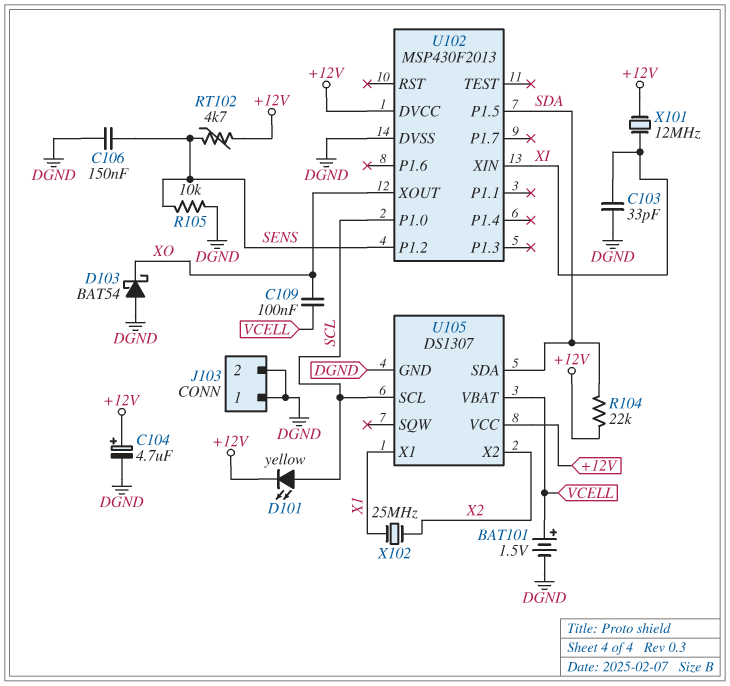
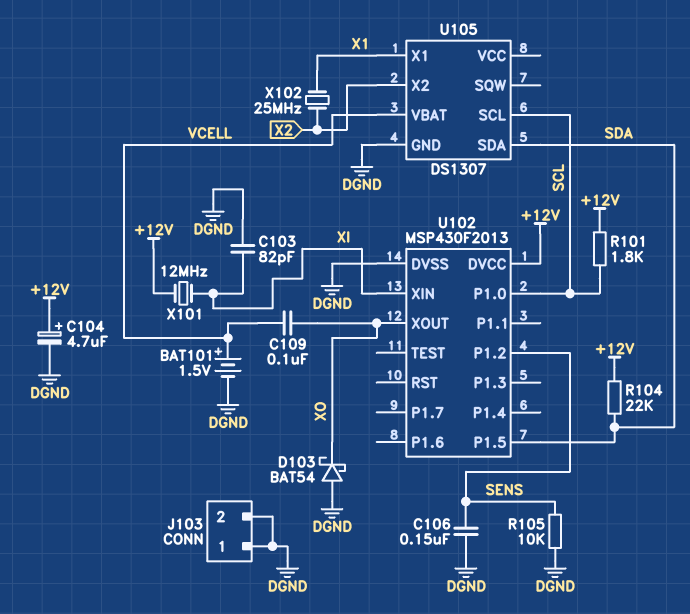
C103: 33pF (DGND, XI) -> 82pF (DGND, XI)
D101: LED yellow (A SCL, K +12V) -> none
R101: none -> 1.8k (+12V, SCL)
RT102: 4.7k (+12V, SENS) -> none
U105 pin VCC: +12V -> none

